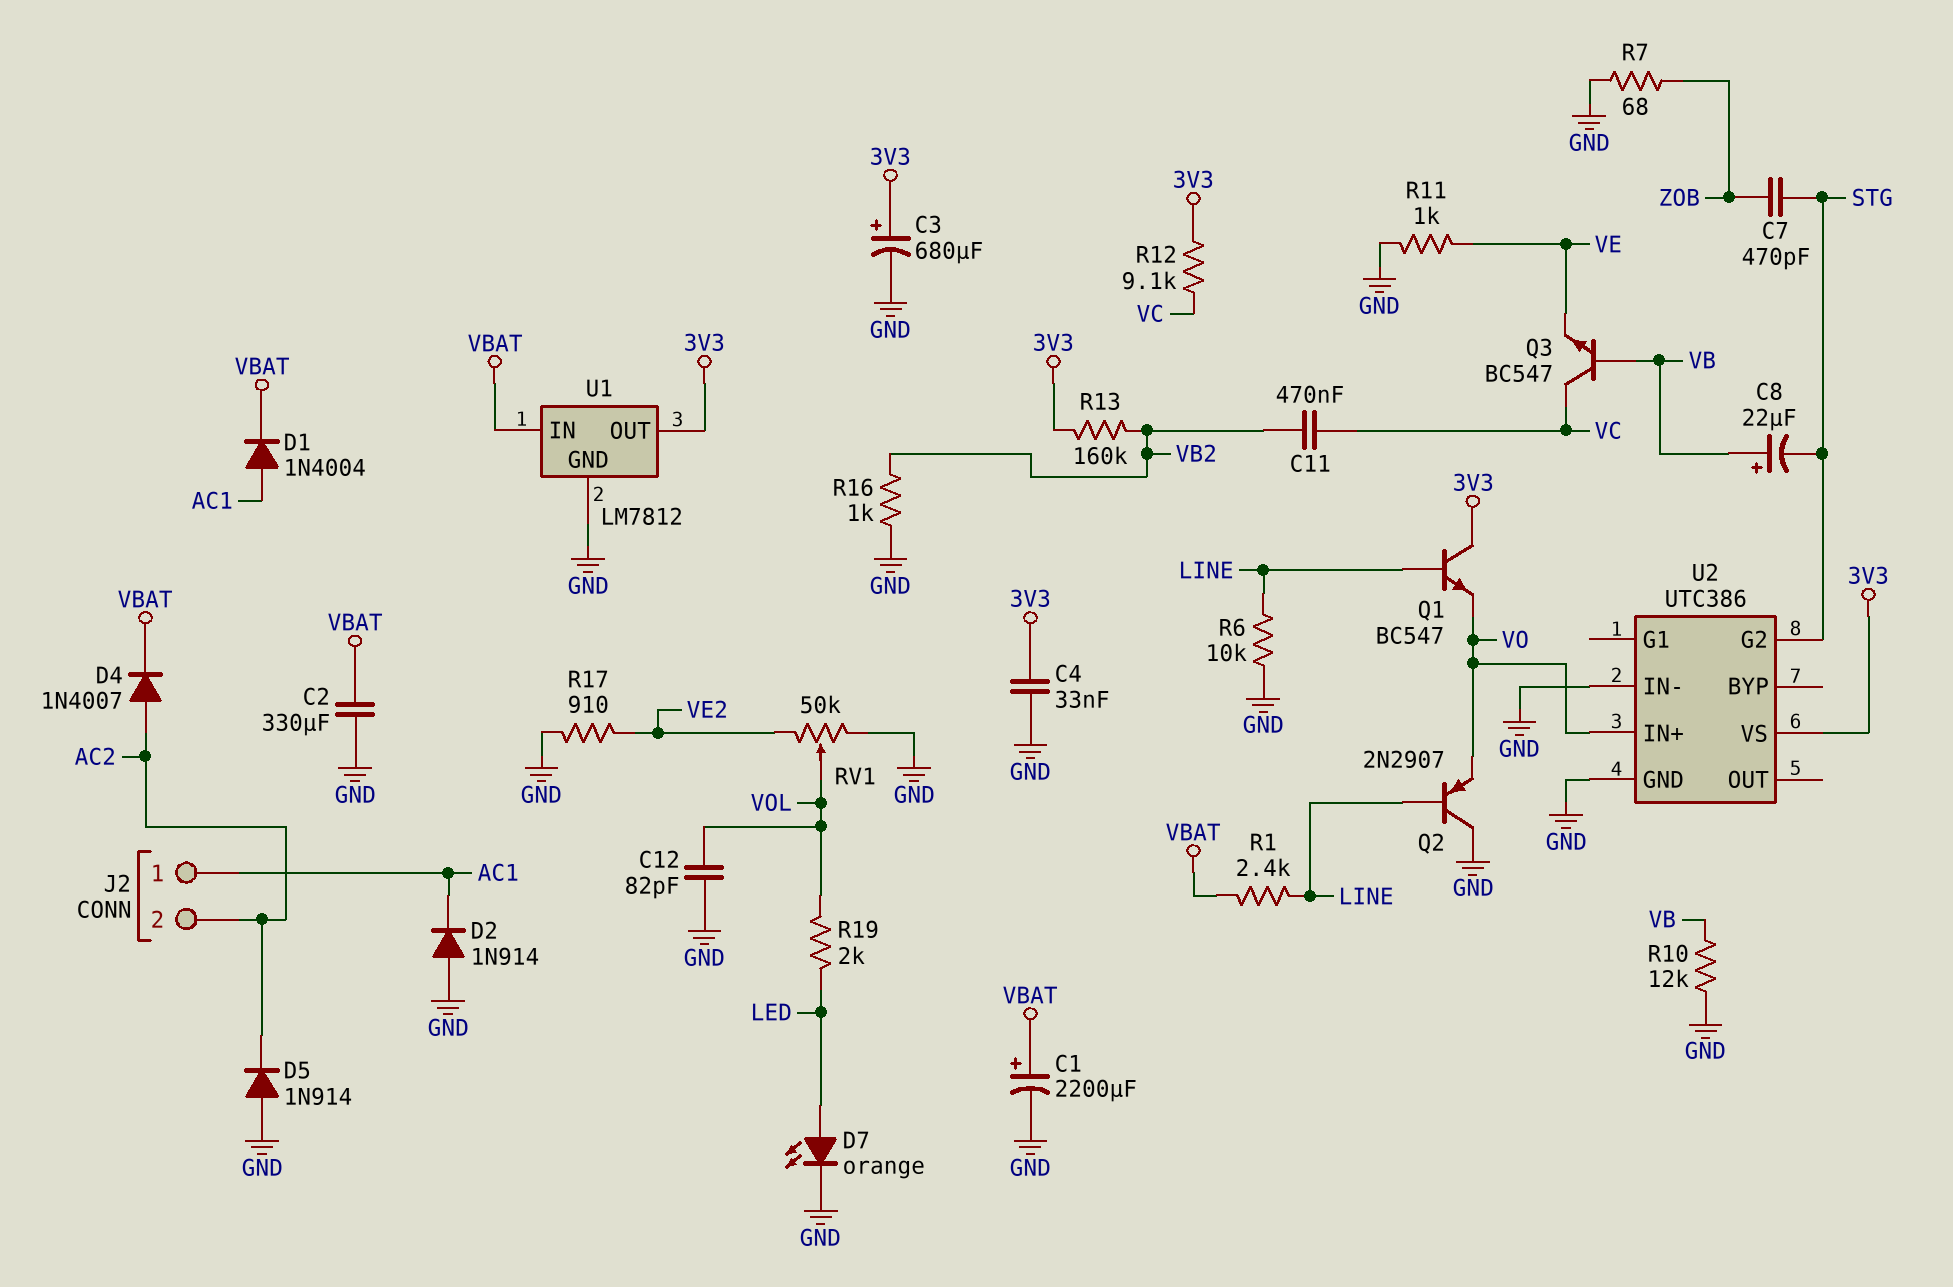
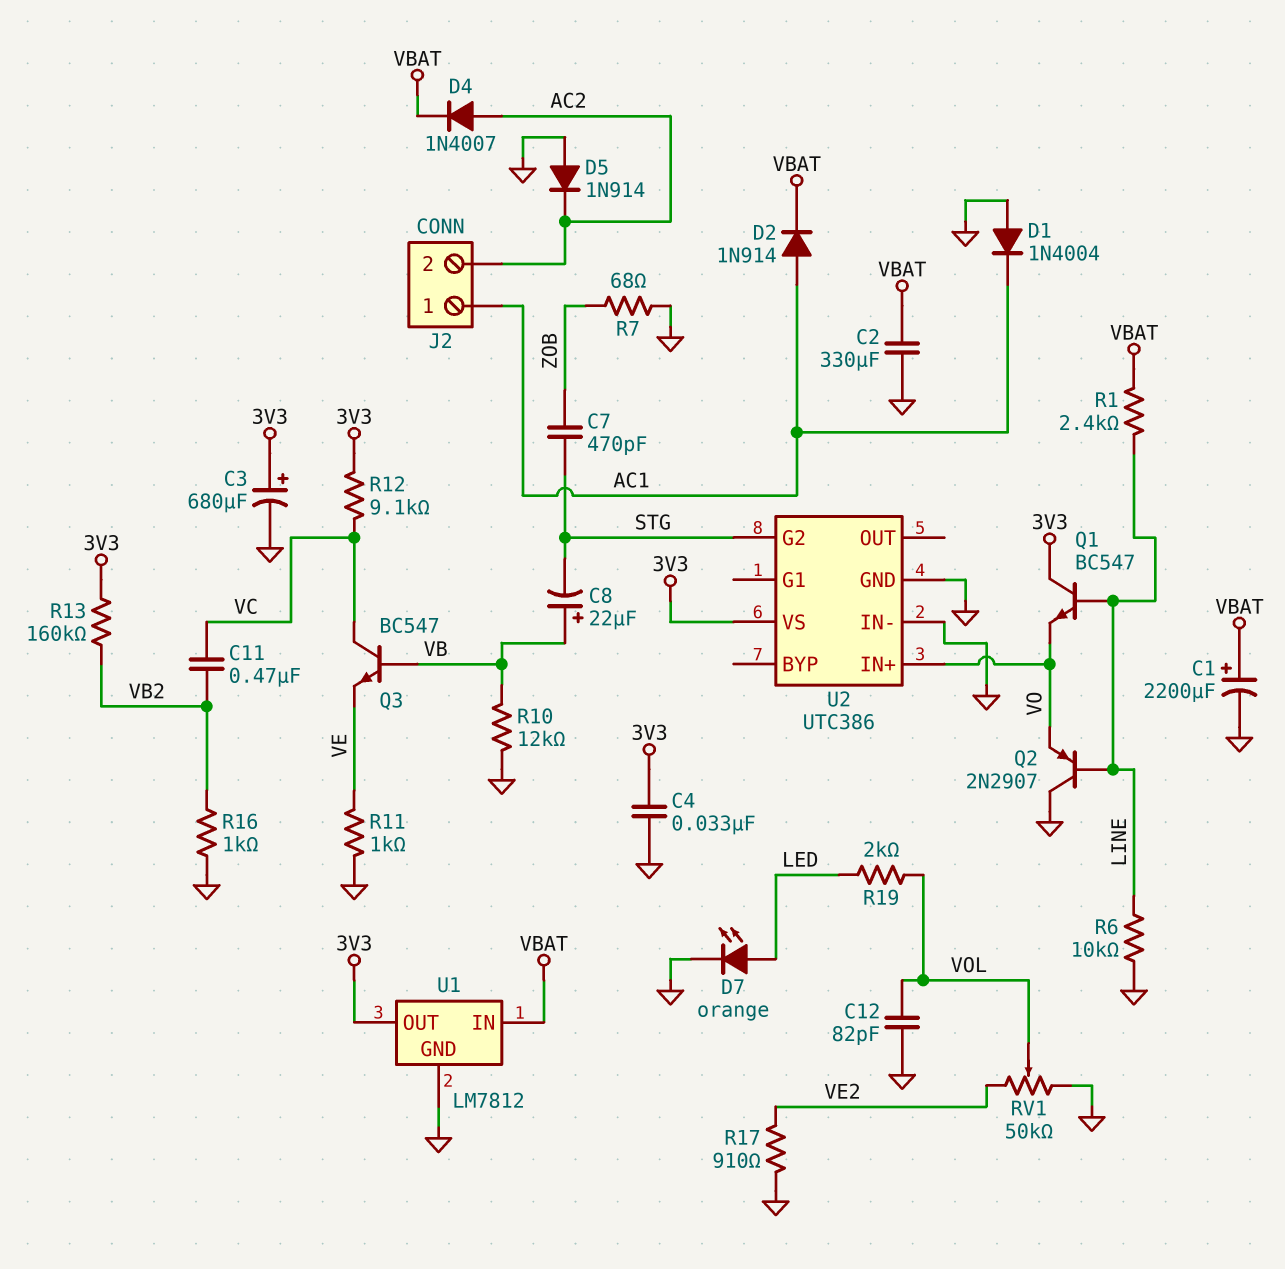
D1: diode 1N4004 (A AC1, K VBAT) -> diode 1N4004 (A GND, K AC1)
D2: diode 1N914 (A GND, K AC1) -> diode 1N914 (A AC1, K VBAT)

